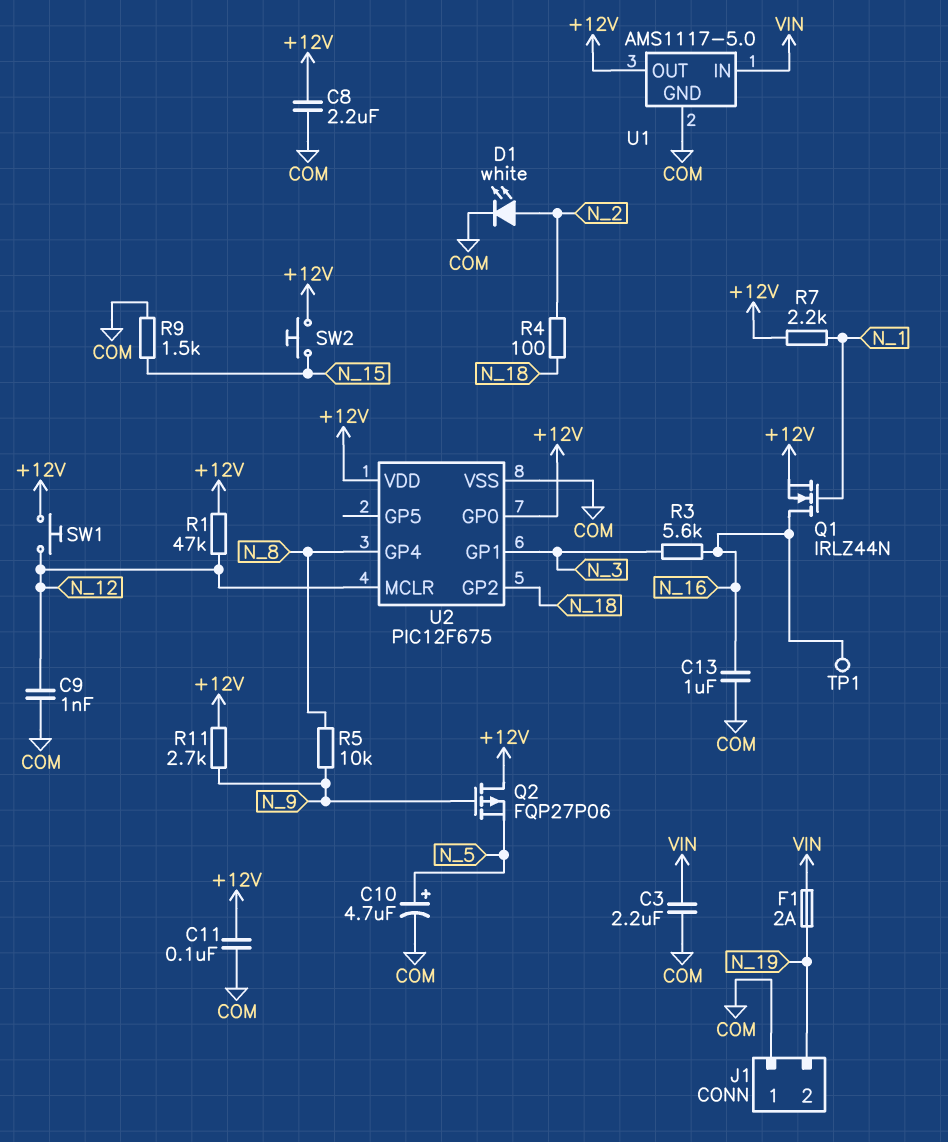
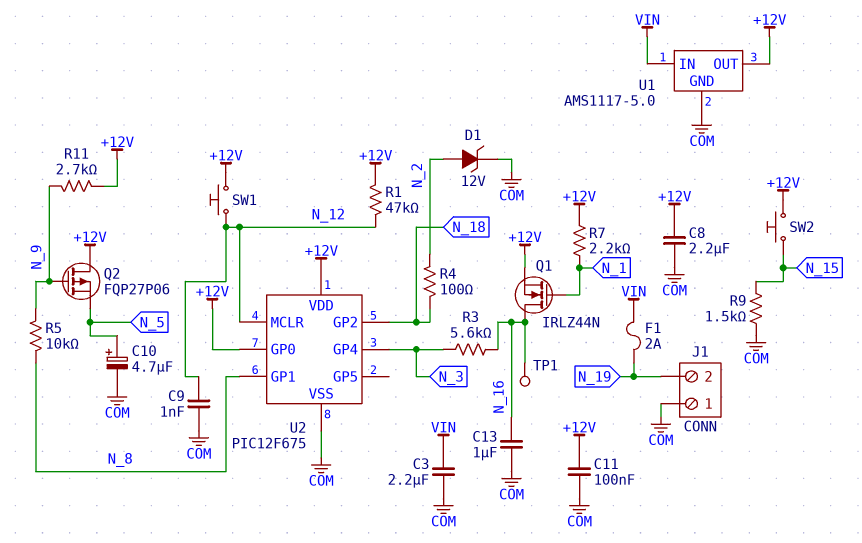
D1: LED white (A N_2, K COM) -> zener 12V (A N_2, K COM)
U2 pin GP1: N_3 -> N_8
U2 pin GP4: N_8 -> N_3

